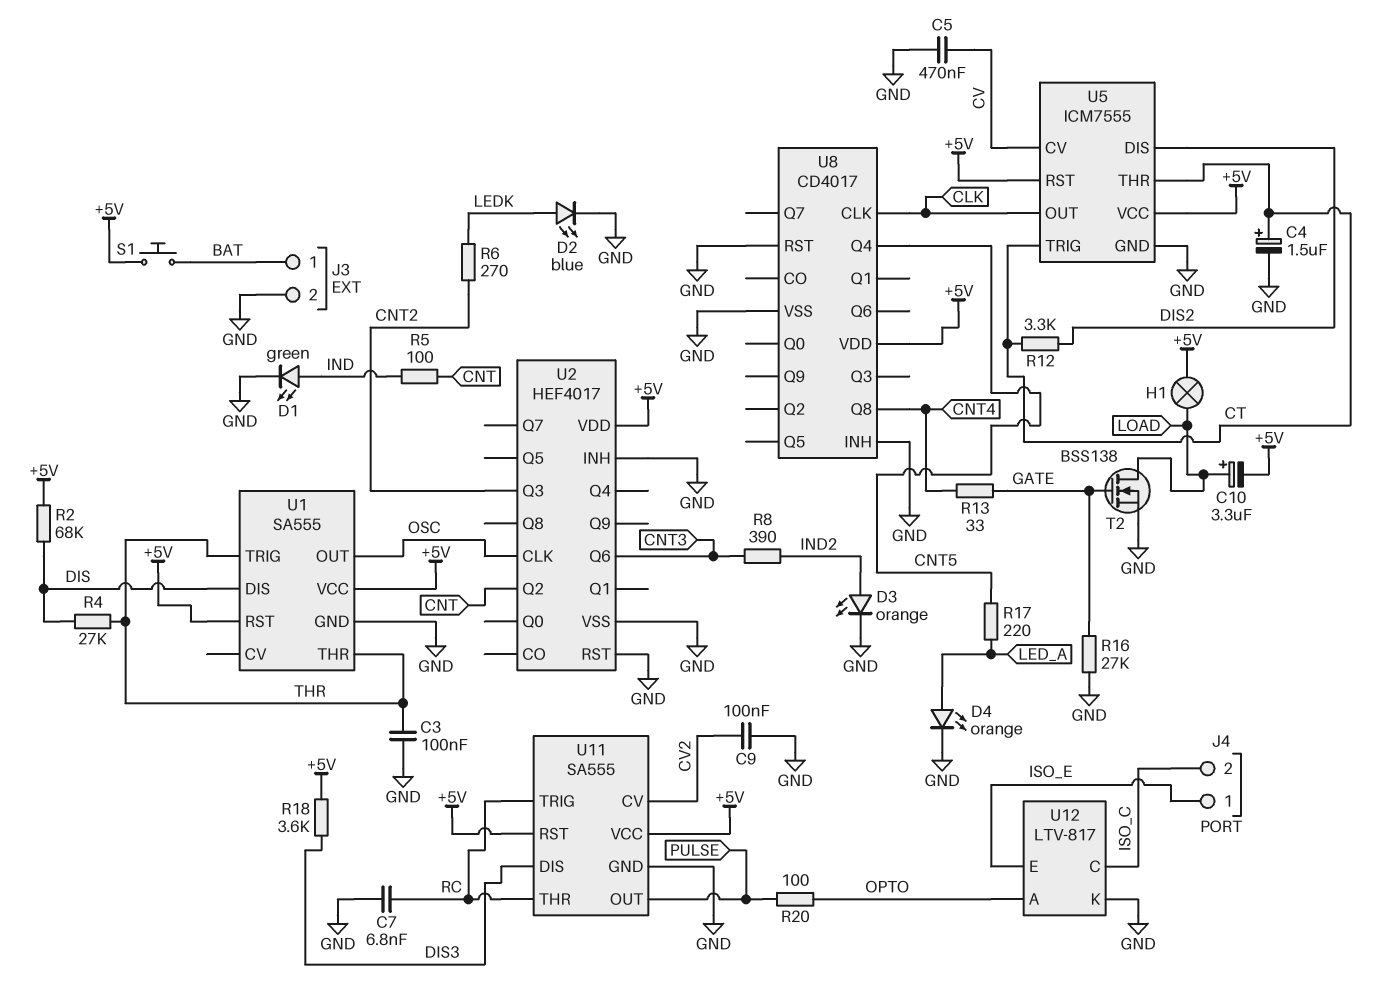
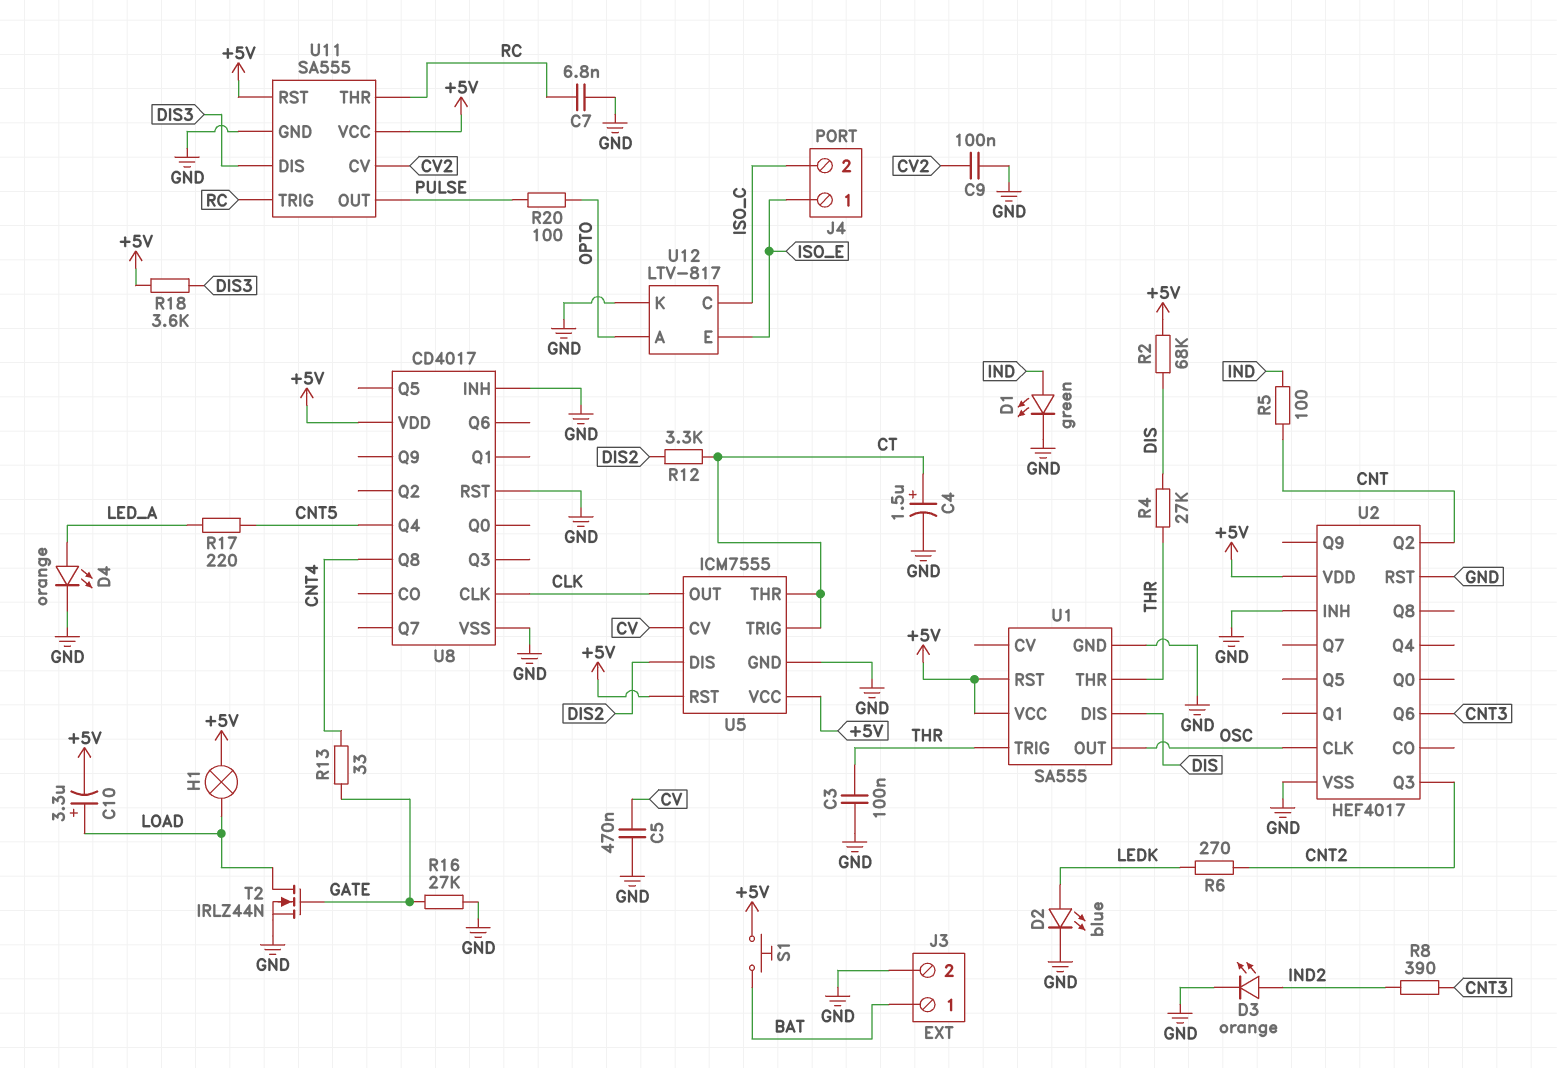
T2: NMOS BSS138 (G GATE, D LOAD, S GND) -> NMOS IRLZ44N (G GATE, D LOAD, S GND)

